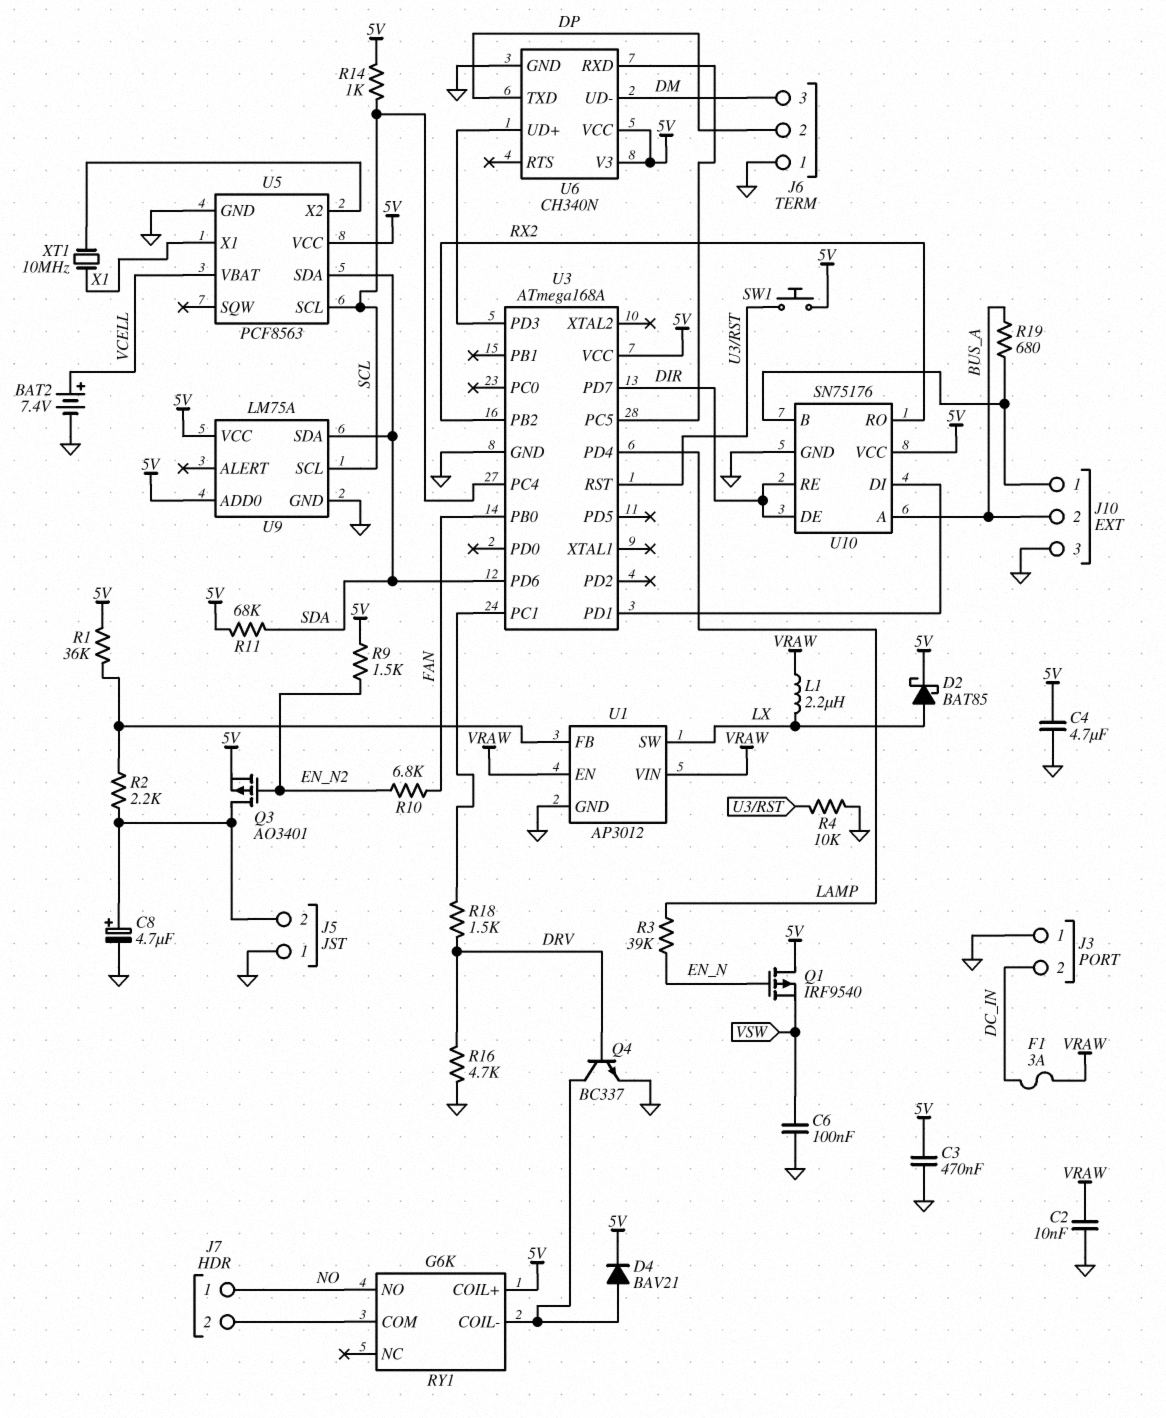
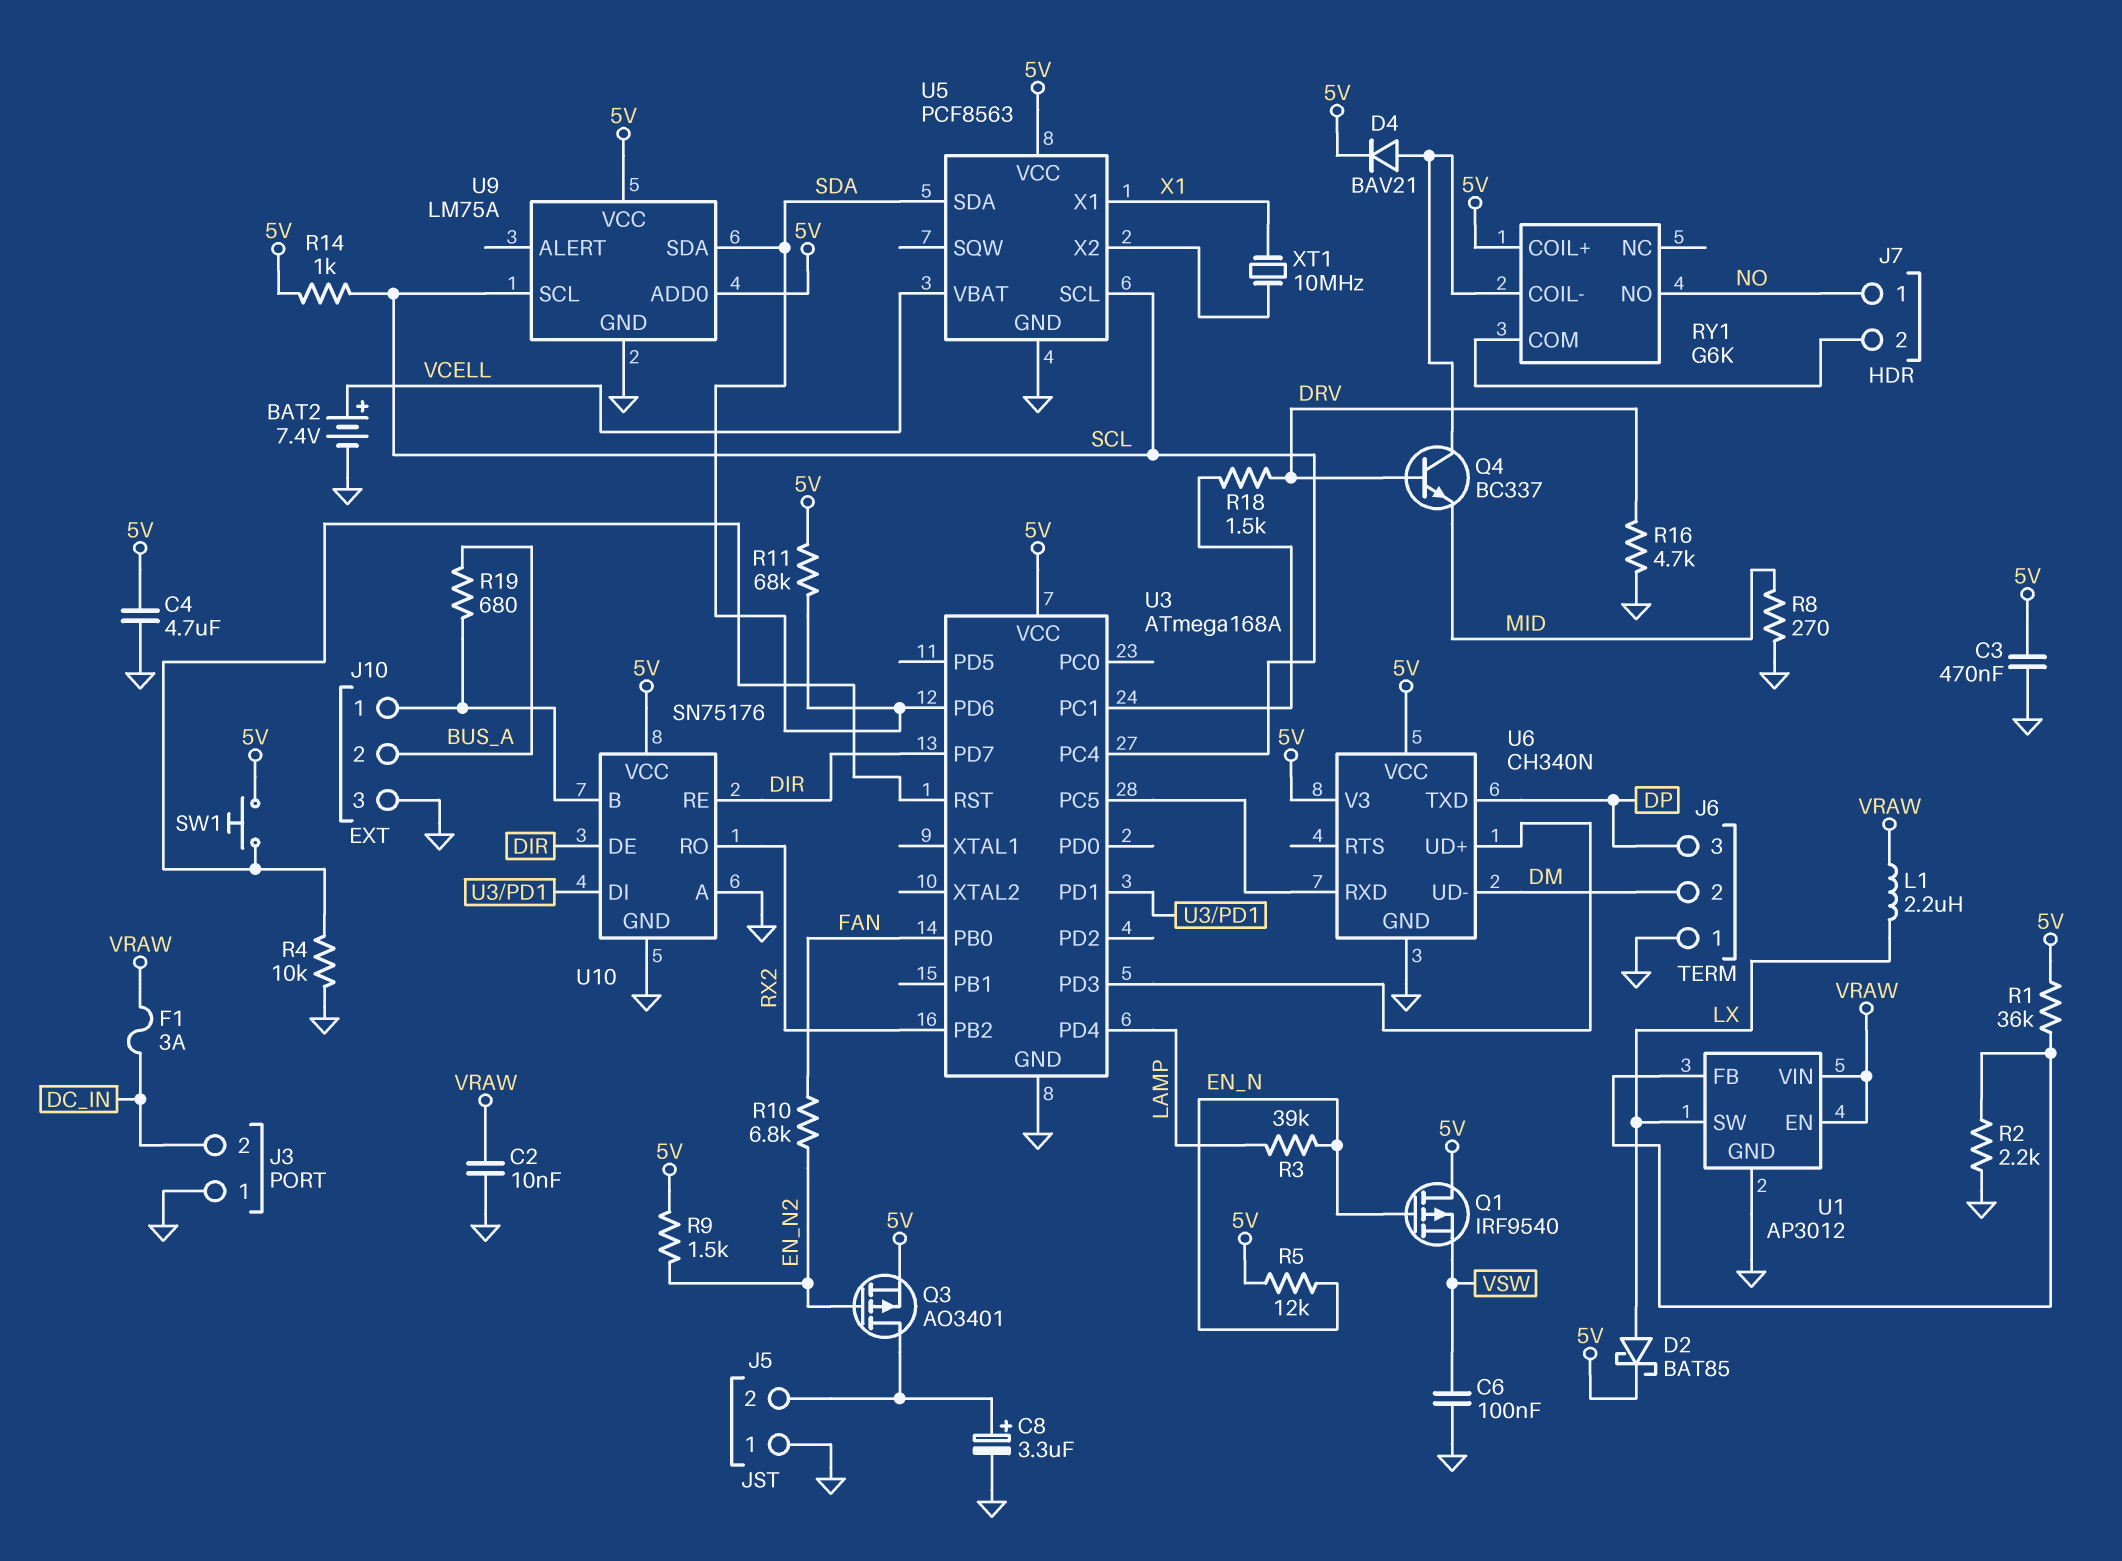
C8: 4.7uF (plus J5/2, minus GND) -> 3.3uF (plus J5/2, minus GND)
J6 pin 2: DP -> DM
J6 pin 3: DM -> DP
Q4: NPN BC337 (B DRV, C RY1/COIL-, E GND) -> NPN BC337 (B DRV, C RY1/COIL-, E MID)
R2: 2.2k (J5/2, U1/FB) -> 2.2k (GND, U1/FB)
R5: none -> 12k (5V, EN_N)
R8: none -> 270 (GND, MID)
U10 pin A: BUS_A -> GND

